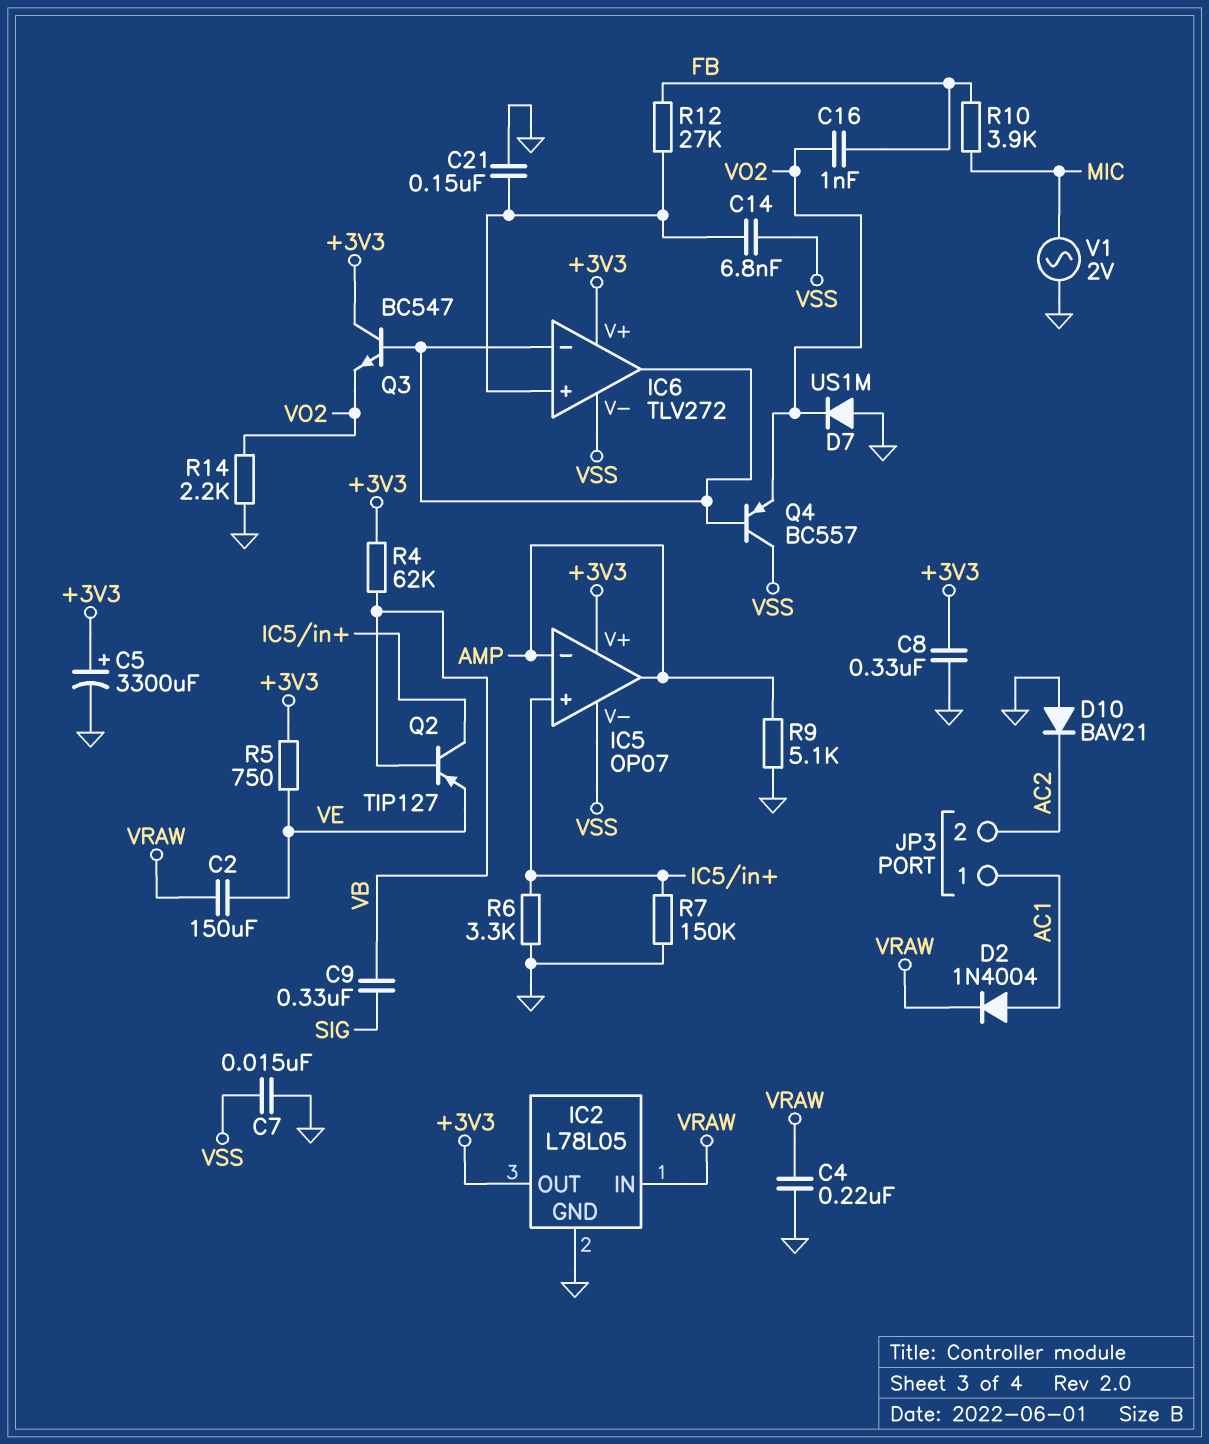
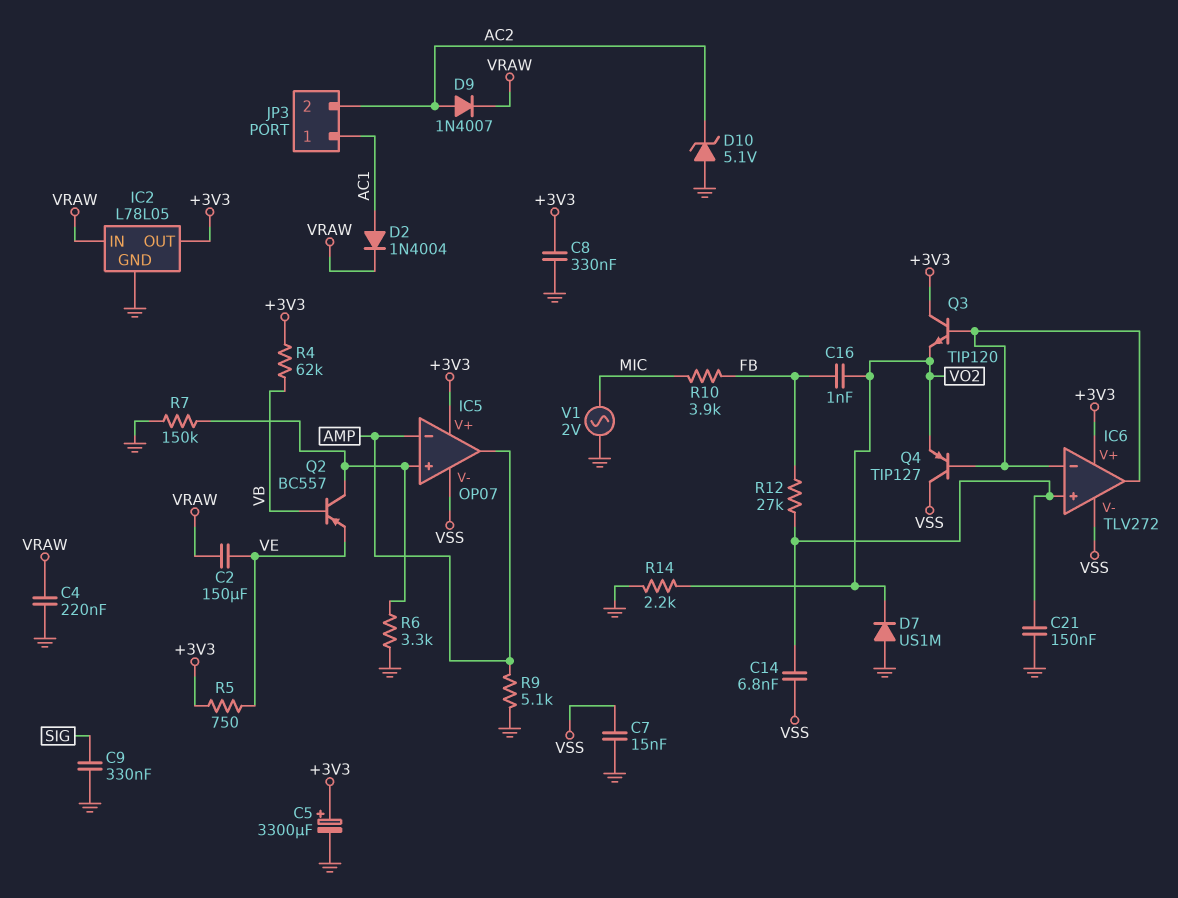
C9: 330nF (SIG, VB) -> 330nF (GND, SIG)
D9: none -> diode 1N4007 (A AC2, K VRAW)
D10: diode BAV21 (A GND, K AC2) -> zener 5.1V (A GND, K AC2)
Q2: PNP TIP127 (B VB, C IC5/in+, E VE) -> PNP BC557 (B VB, C IC5/in+, E VE)
Q3: NPN BC547 (B IC6/in-, C +3V3, E VO2) -> NPN TIP120 (B IC6/in-, C +3V3, E VO2)
Q4: PNP BC557 (B IC6/in-, C VSS, E VO2) -> PNP TIP127 (B IC6/in-, C VSS, E VO2)

